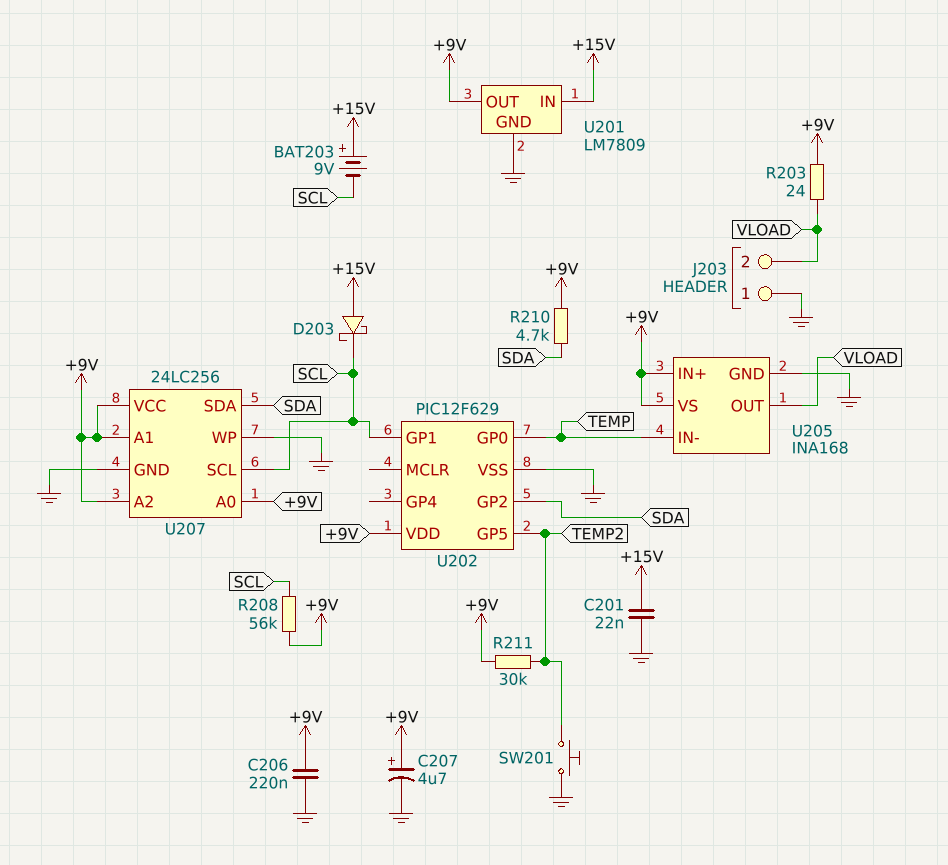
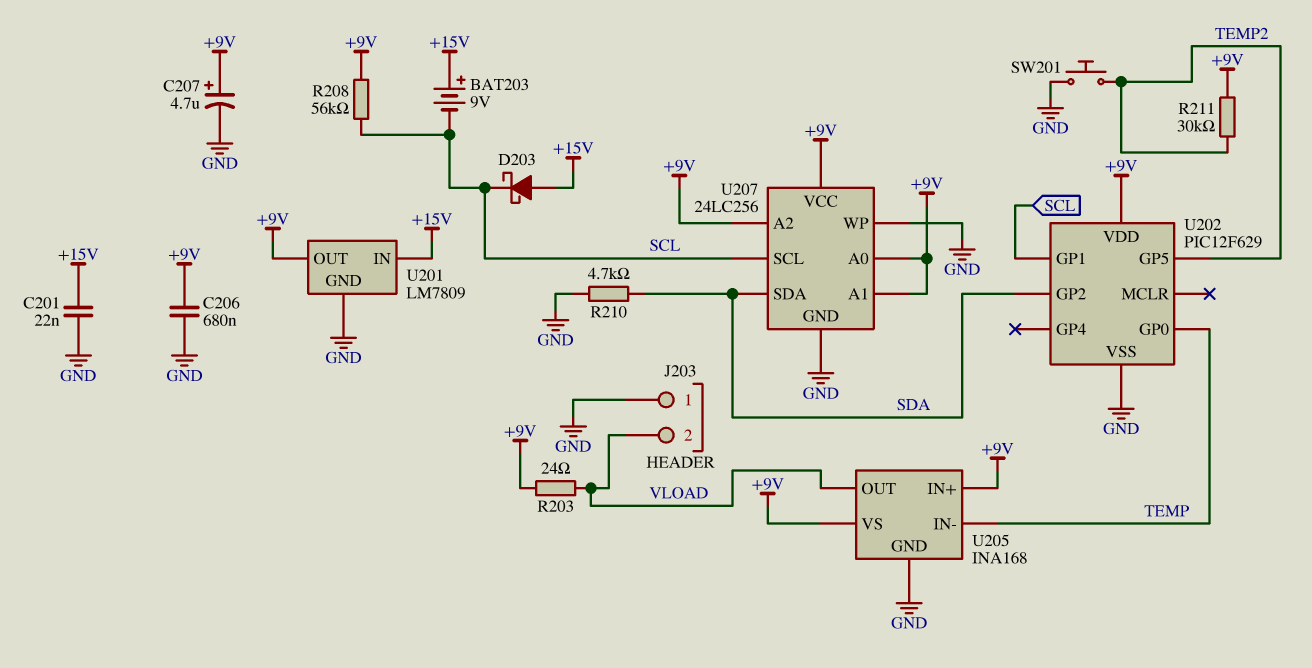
C206: 220nF (+9V, GND) -> 680nF (+9V, GND)
R210: 4.7k (+9V, SDA) -> 4.7k (GND, SDA)

